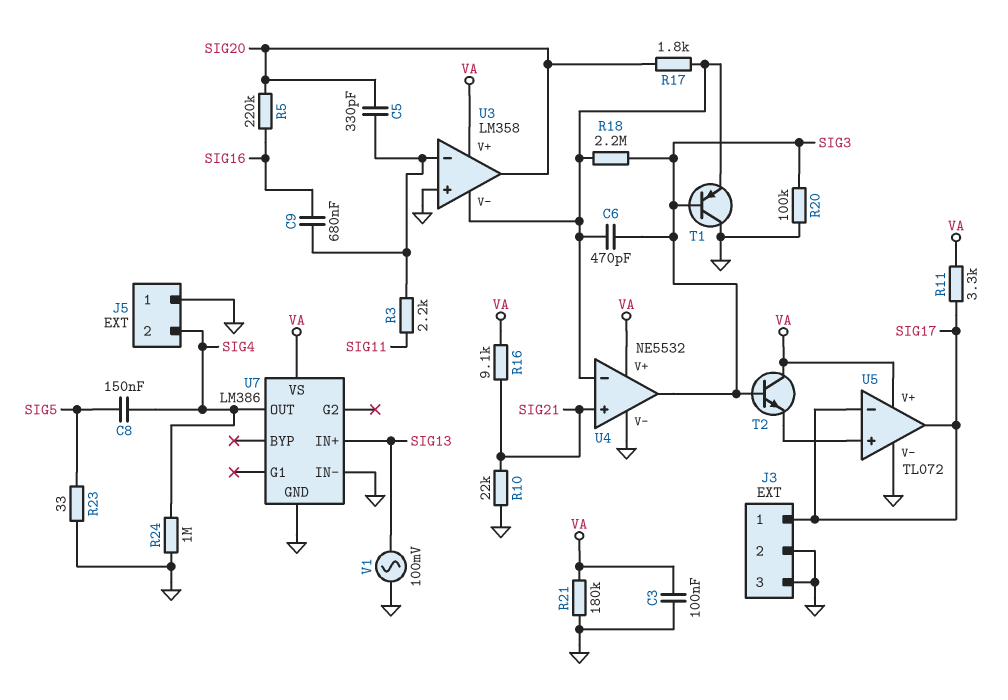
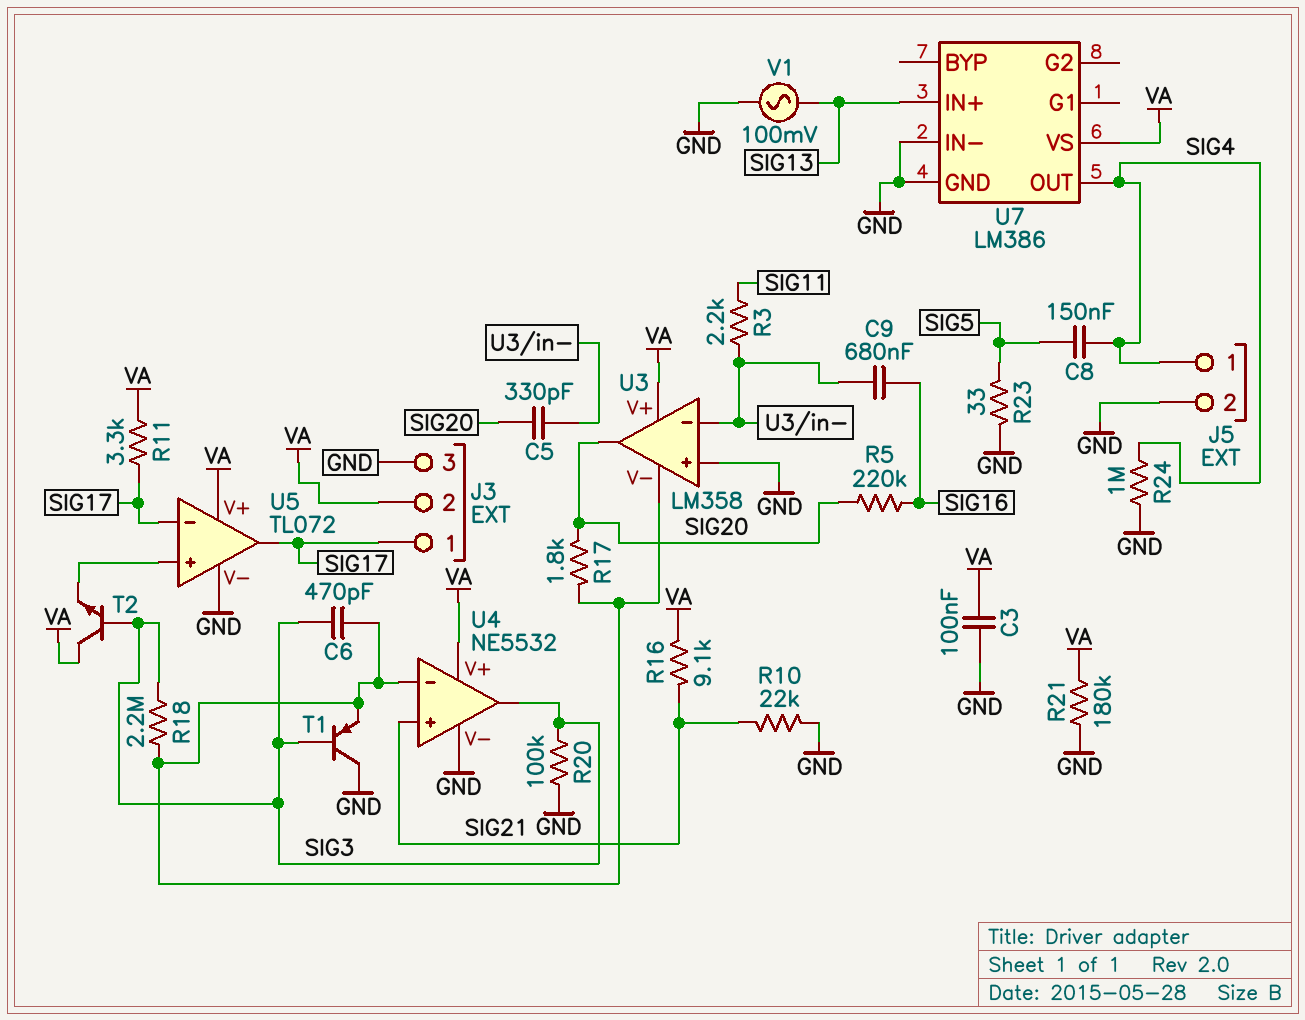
J3 pin 2: GND -> VA
J5 pin 1: GND -> SIG4
J5 pin 2: SIG4 -> GND

